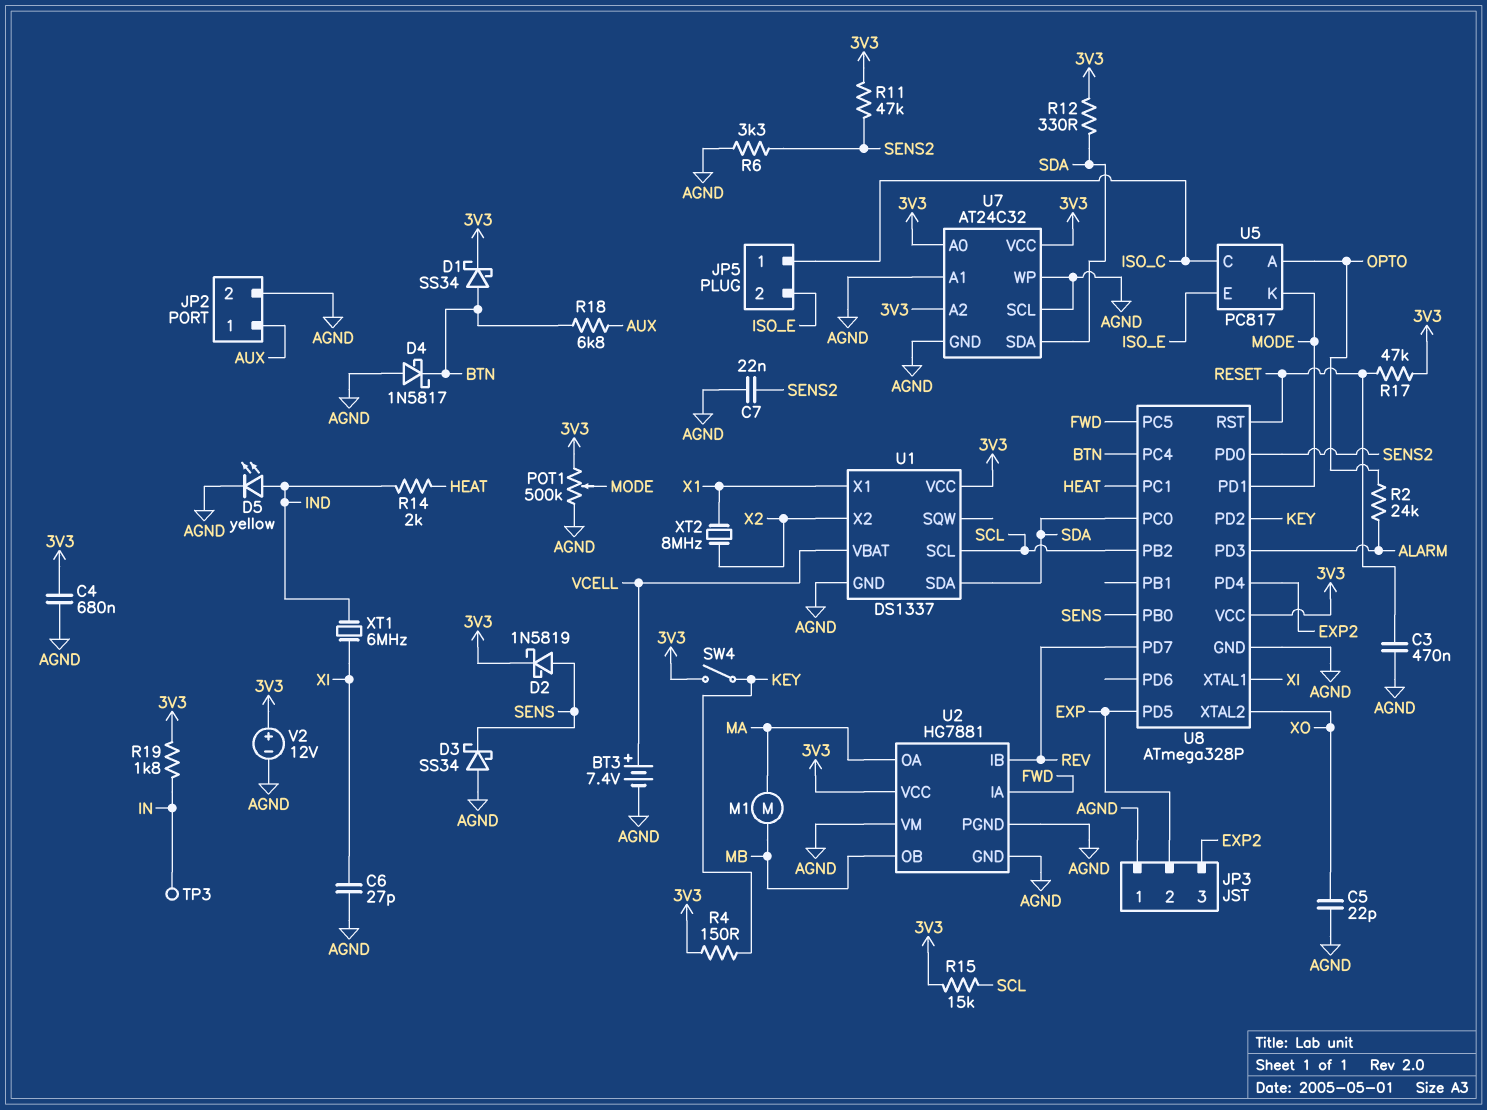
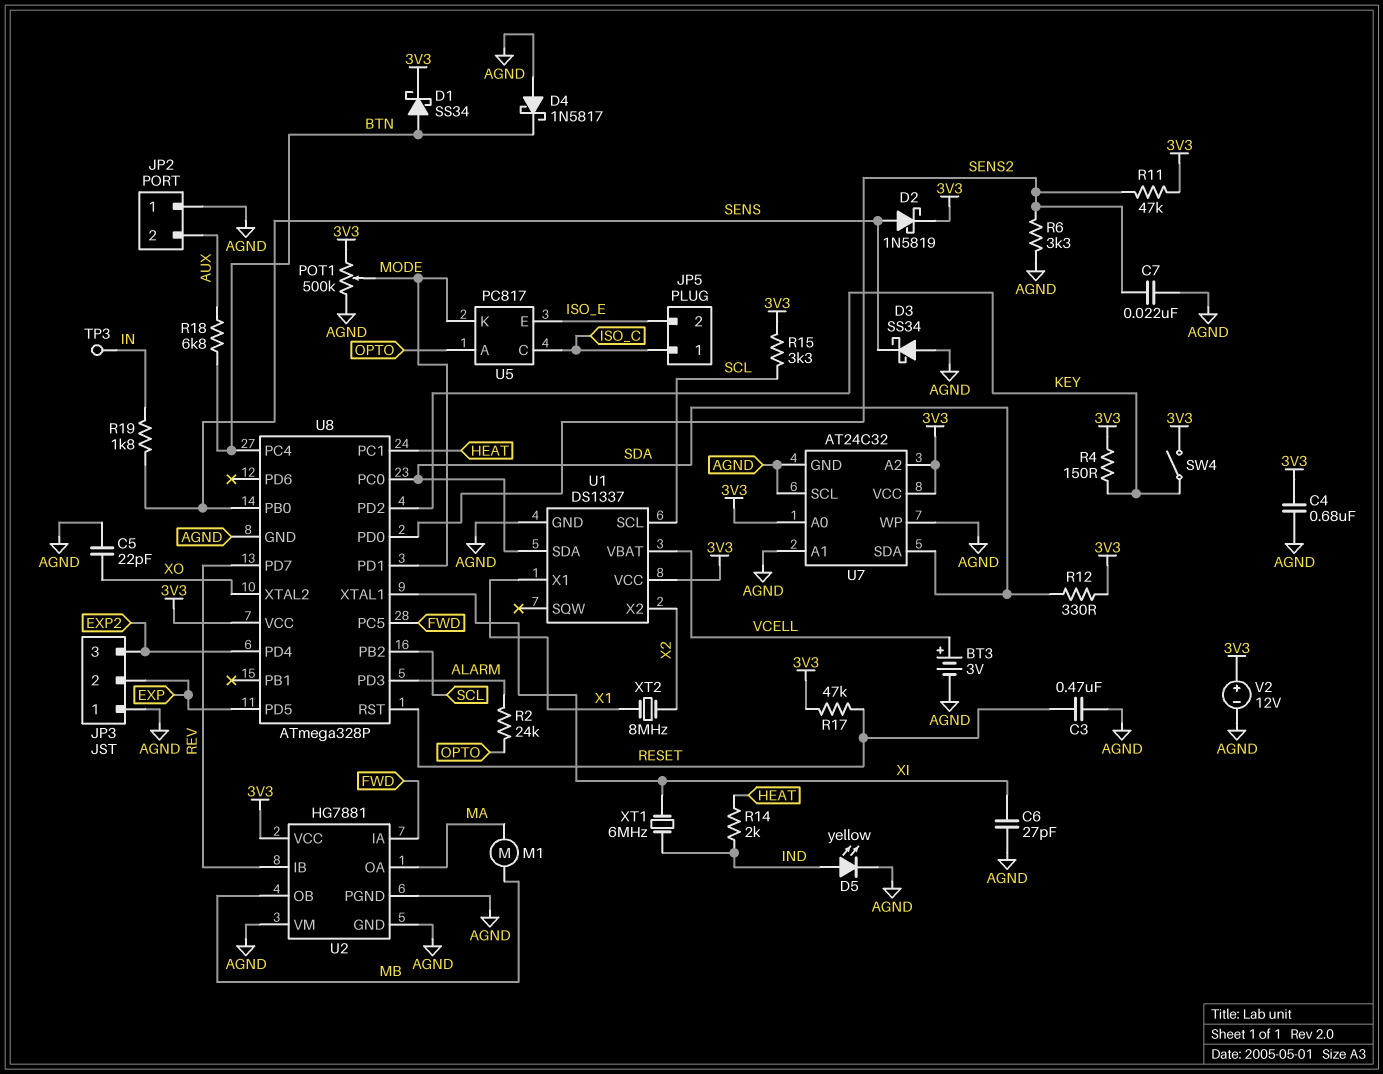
BT3: 7.4V (plus VCELL, minus AGND) -> 3V (plus VCELL, minus AGND)
JP2 pin 1: AUX -> AGND
JP2 pin 2: AGND -> AUX
R15: 15k (3V3, SCL) -> 3.3k (3V3, SCL)
R19: 1.8k (3V3, IN) -> 1.8k (IN, SENS)

